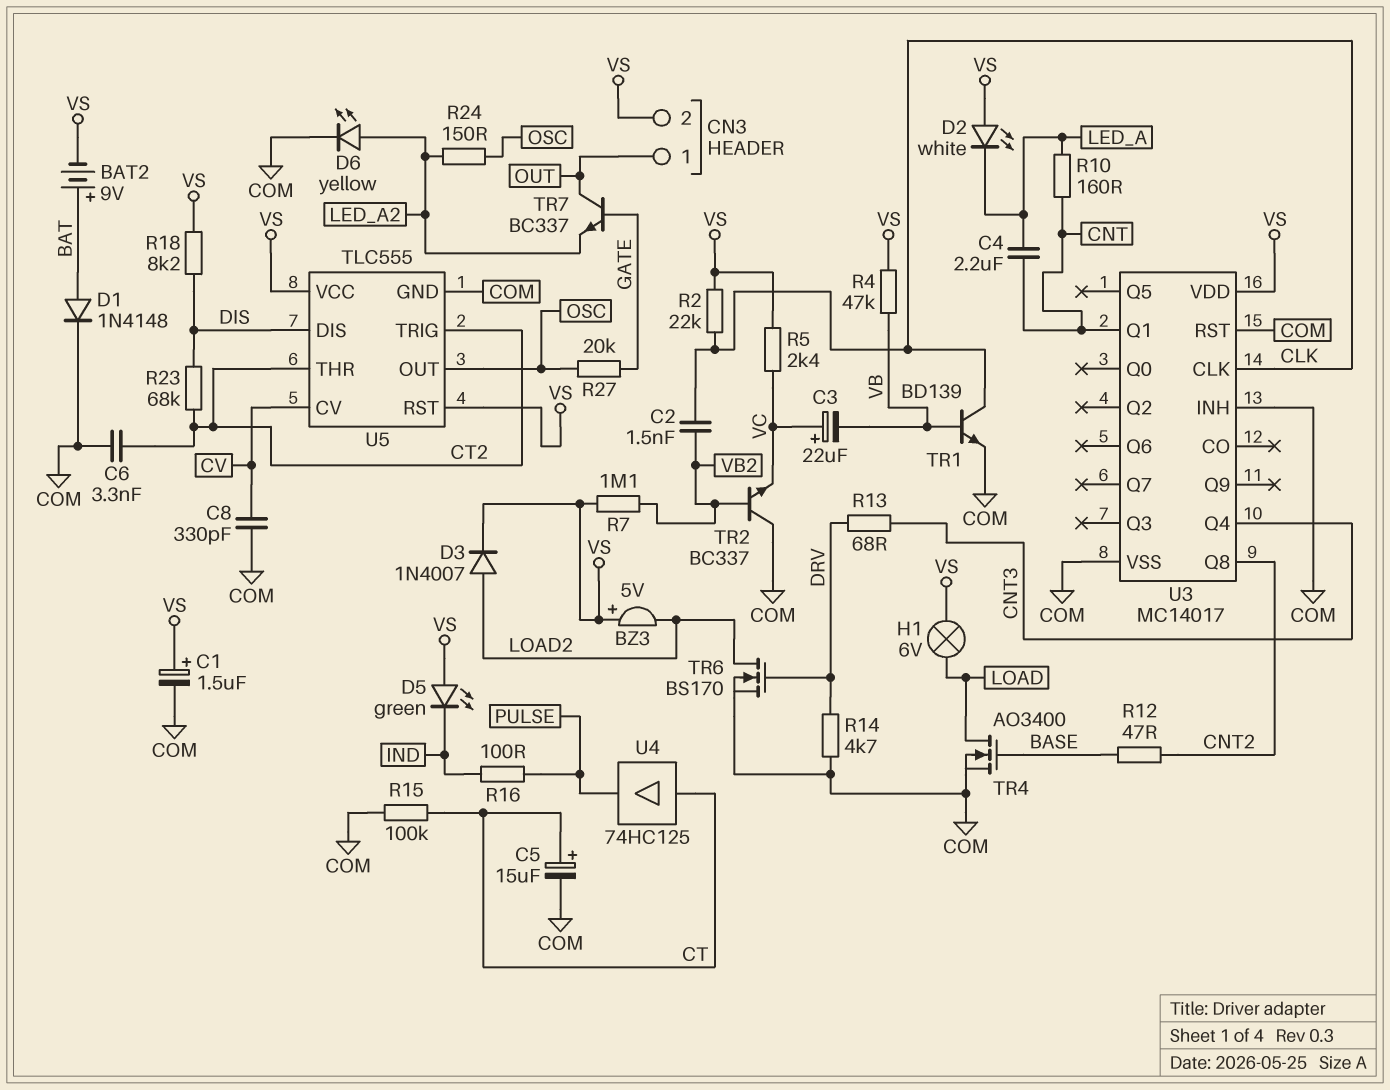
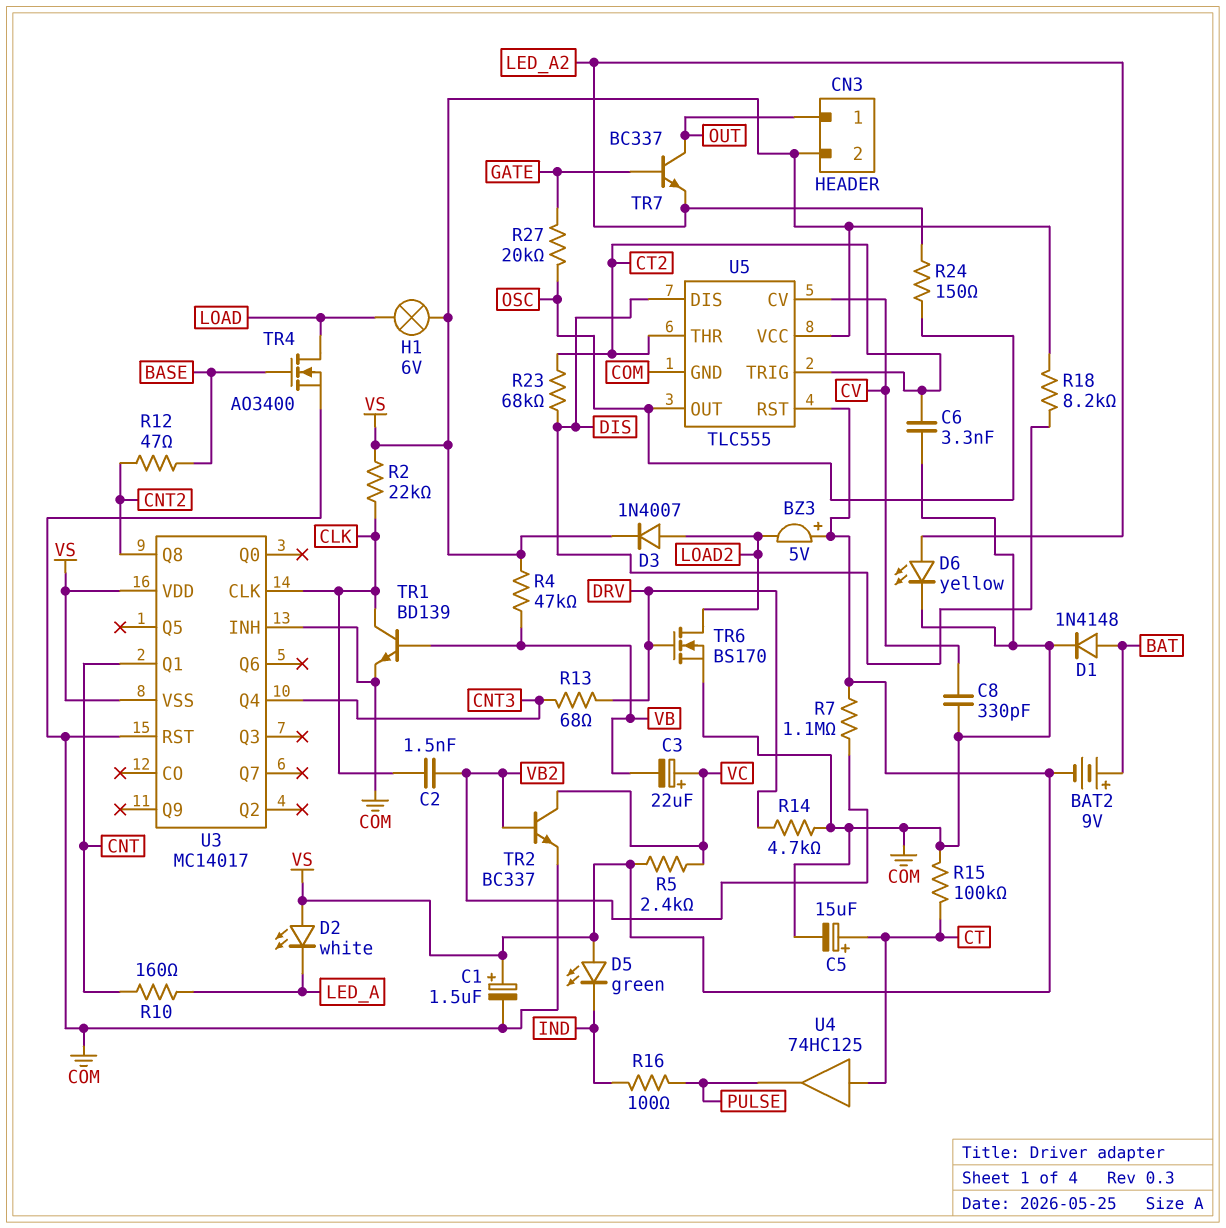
C4: 2.2uF (CNT, LED_A) -> none
TR2: NPN BC337 (B VB2, C COM, E VC) -> NPN BC337 (B VB2, C VC, E COM)
U3 pin VSS: COM -> VS

